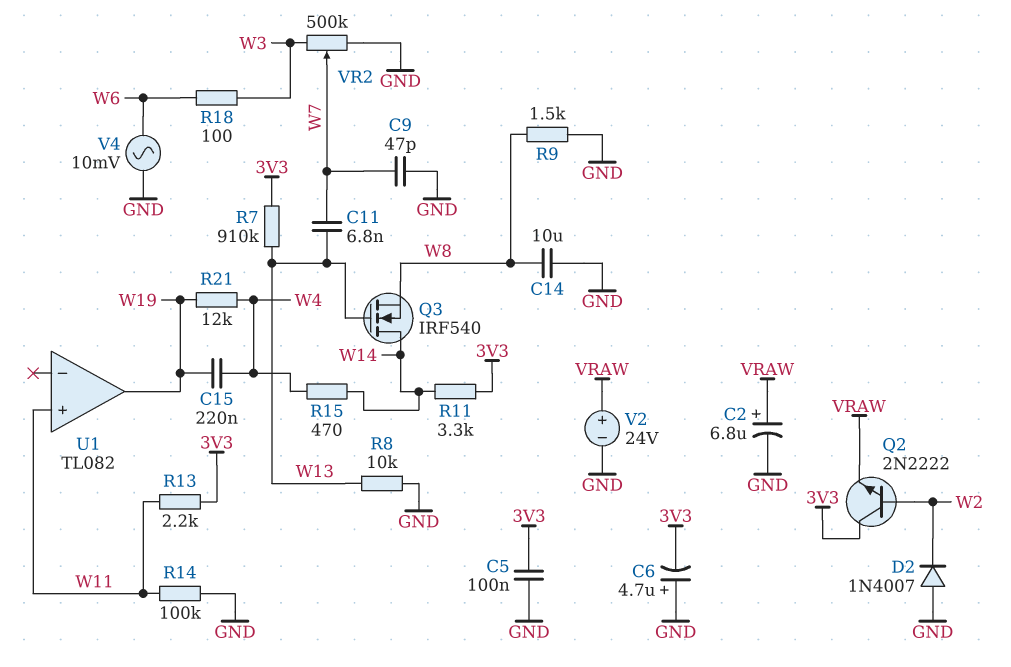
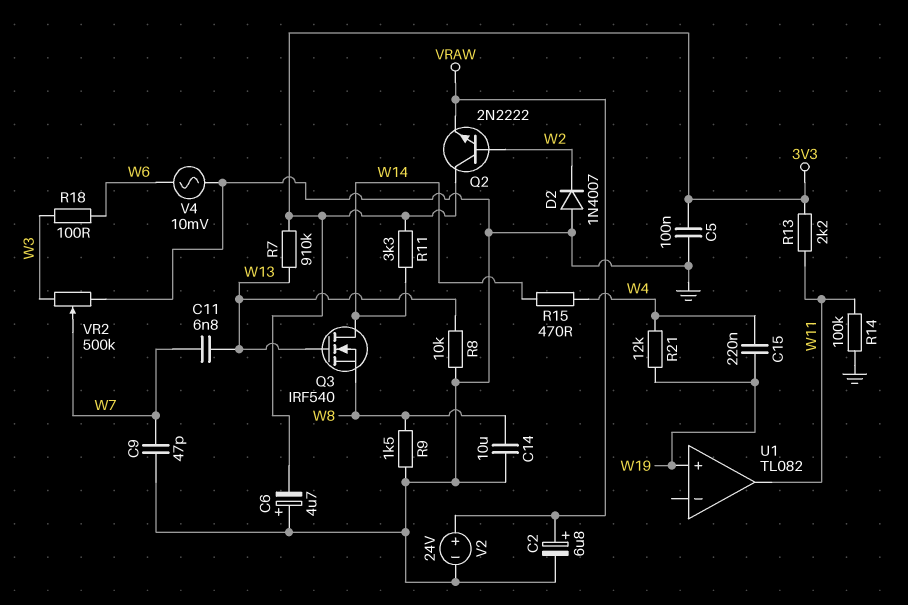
U1 pin in+: W11 -> W19
U1 pin out: W19 -> W11

